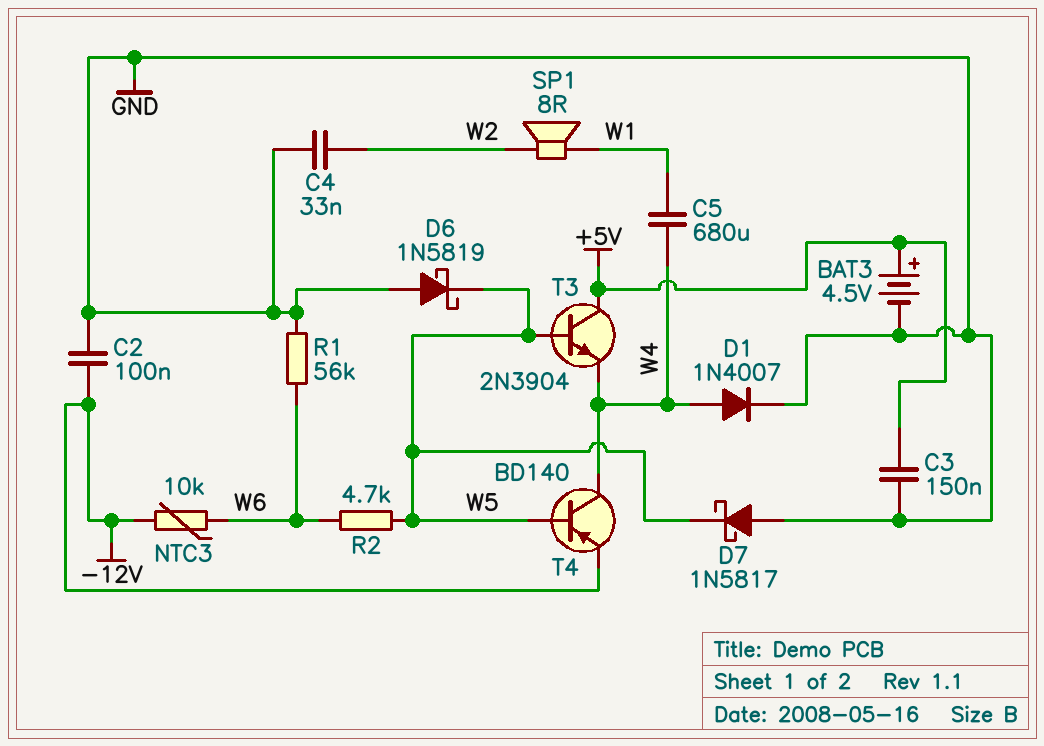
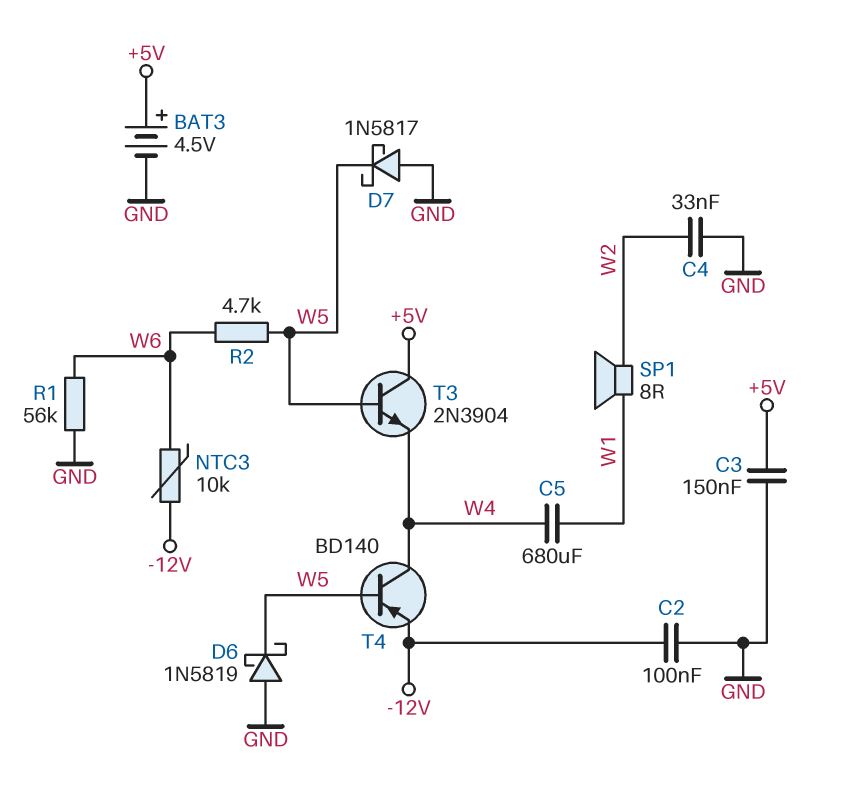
D1: diode 1N4007 (A W4, K GND) -> none

